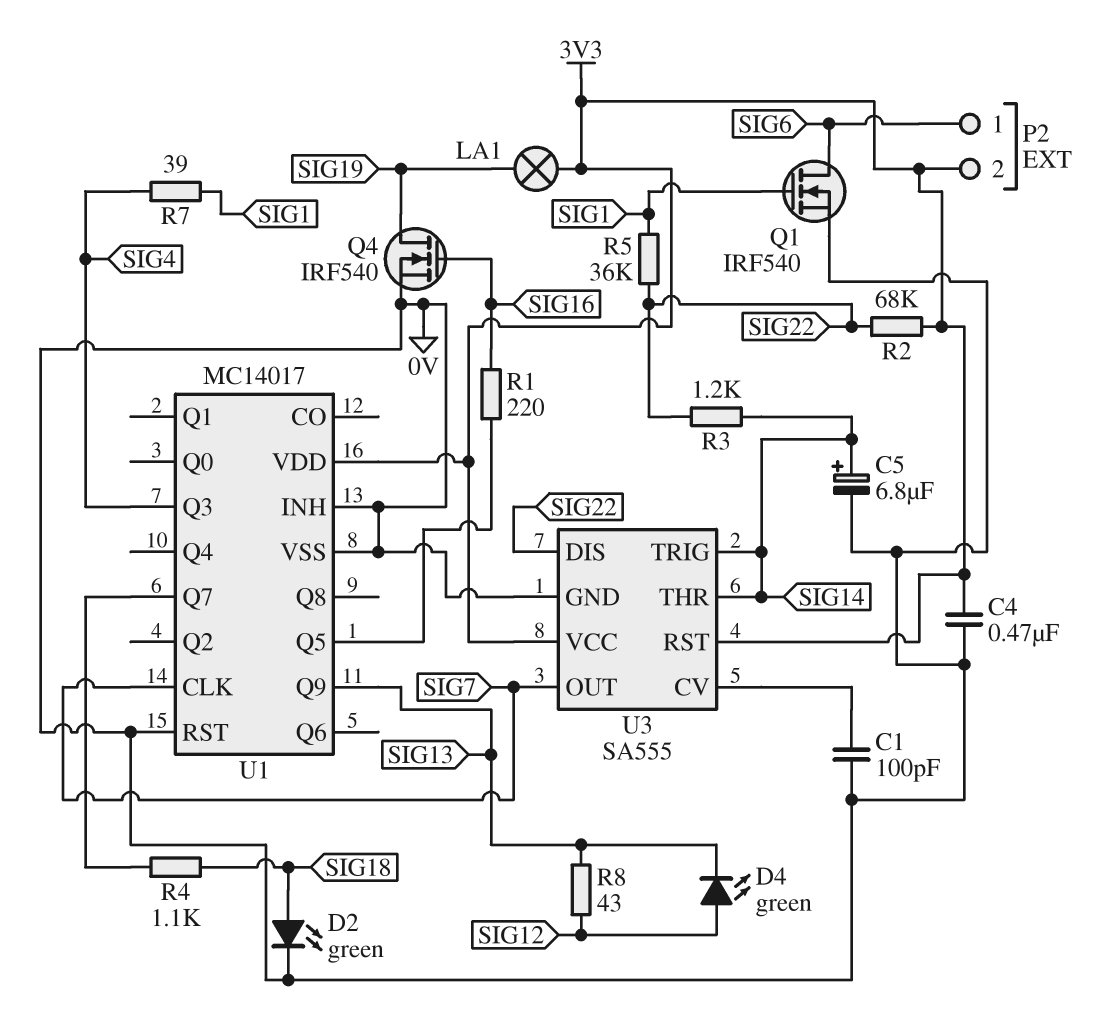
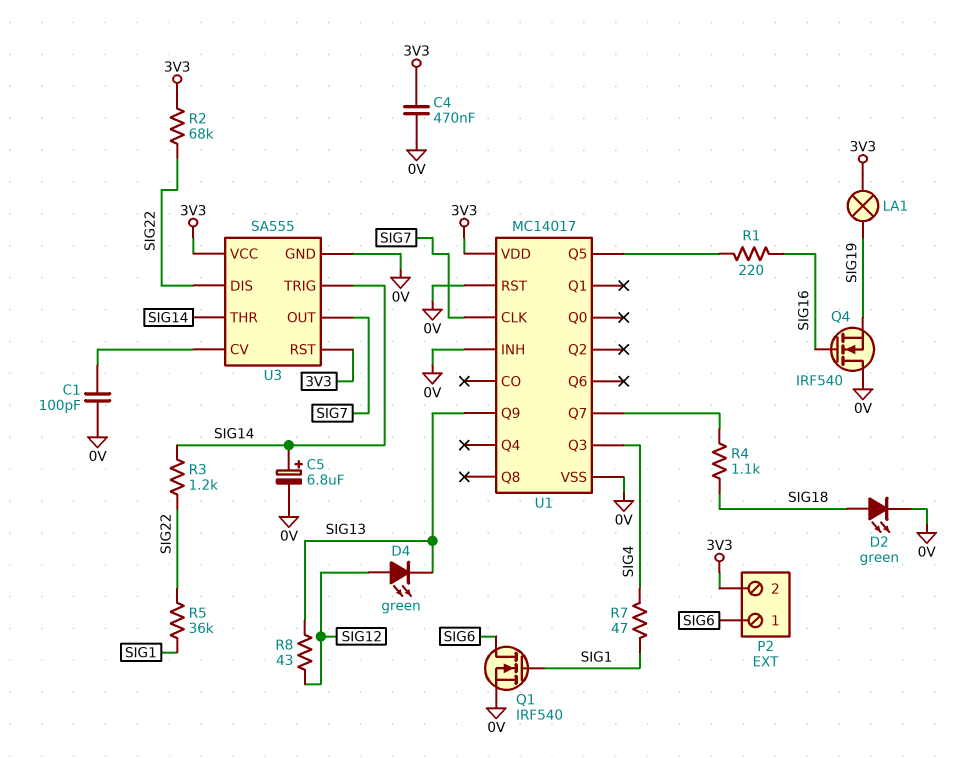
Q4: NMOS IRF540 (G SIG16, D SIG19, S 0V) -> NMOS IRF540 (G SIG16, D 0V, S SIG19)
R7: 39 (SIG1, SIG4) -> 47 (SIG1, SIG4)

